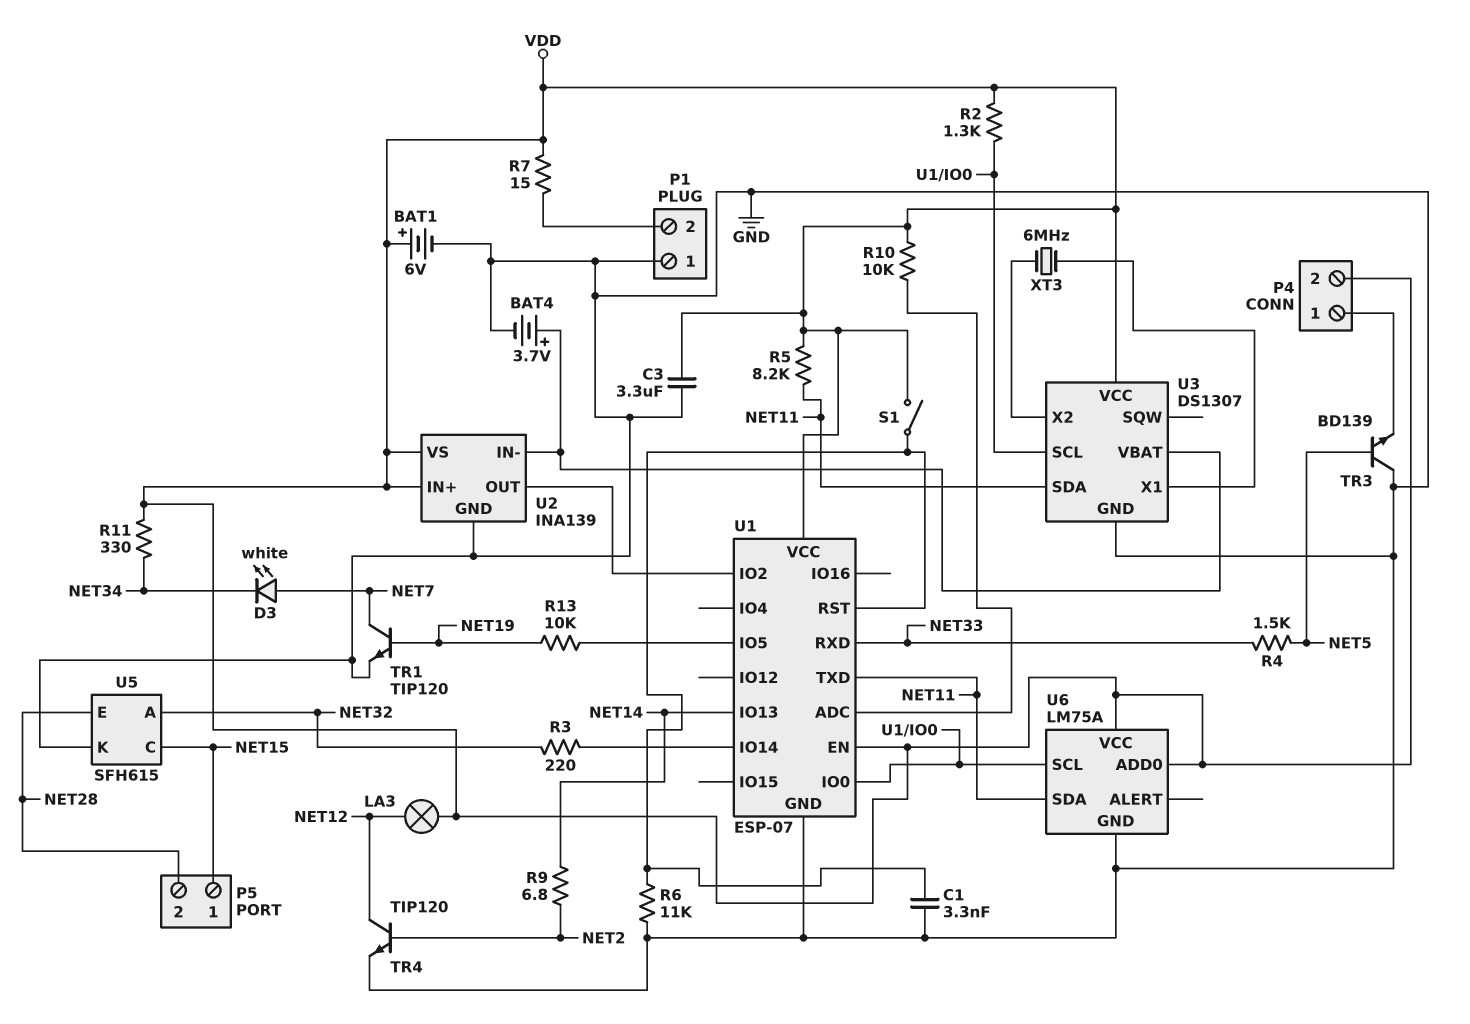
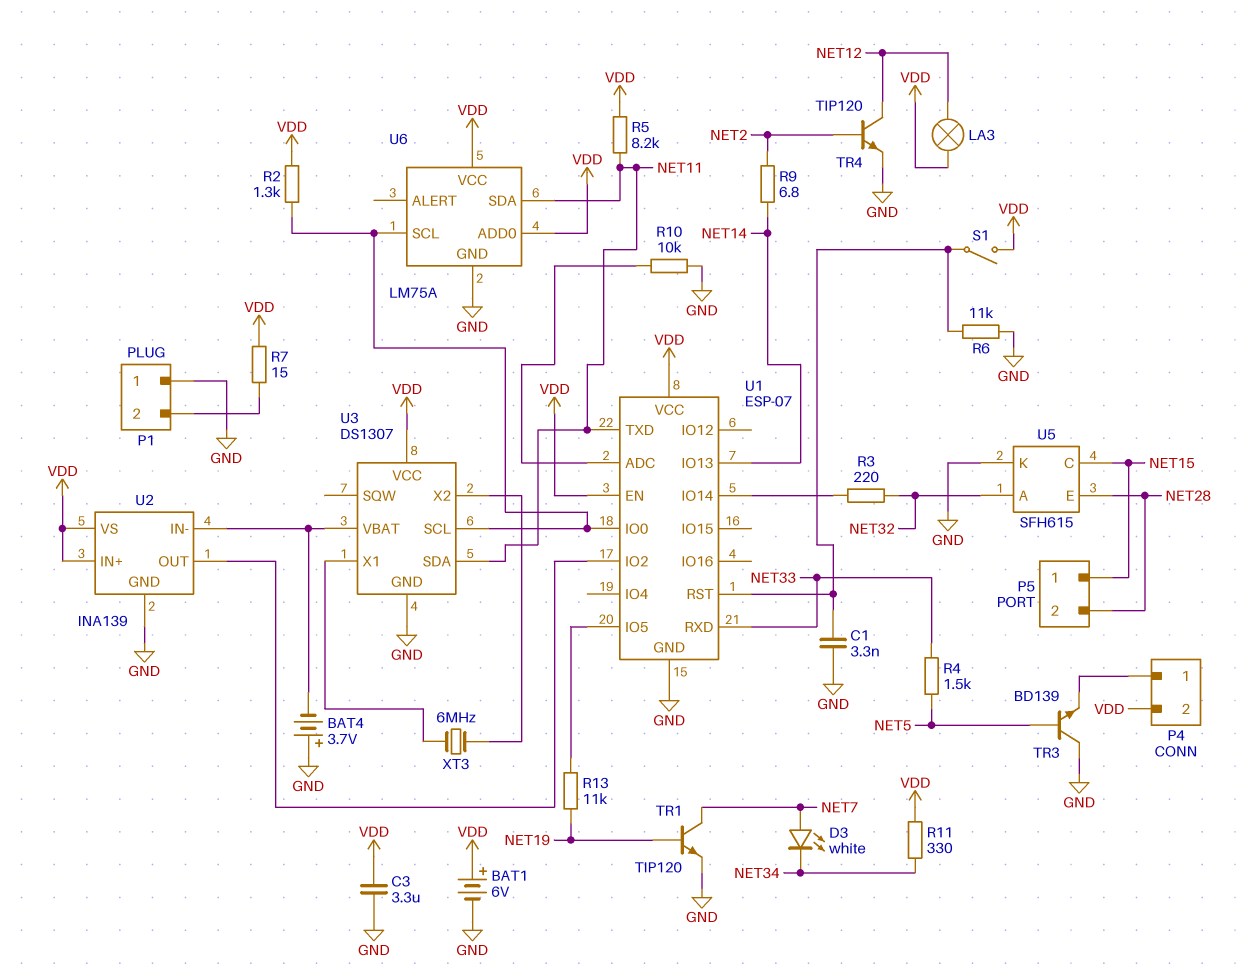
BAT4: 3.7V (plus U2/IN-, minus GND) -> 3.7V (plus GND, minus U2/IN-)
R10: 10k (U1/ADC, VDD) -> 10k (GND, U1/ADC)
R13: 10k (NET19, U1/IO5) -> 11k (NET19, U1/IO5)

